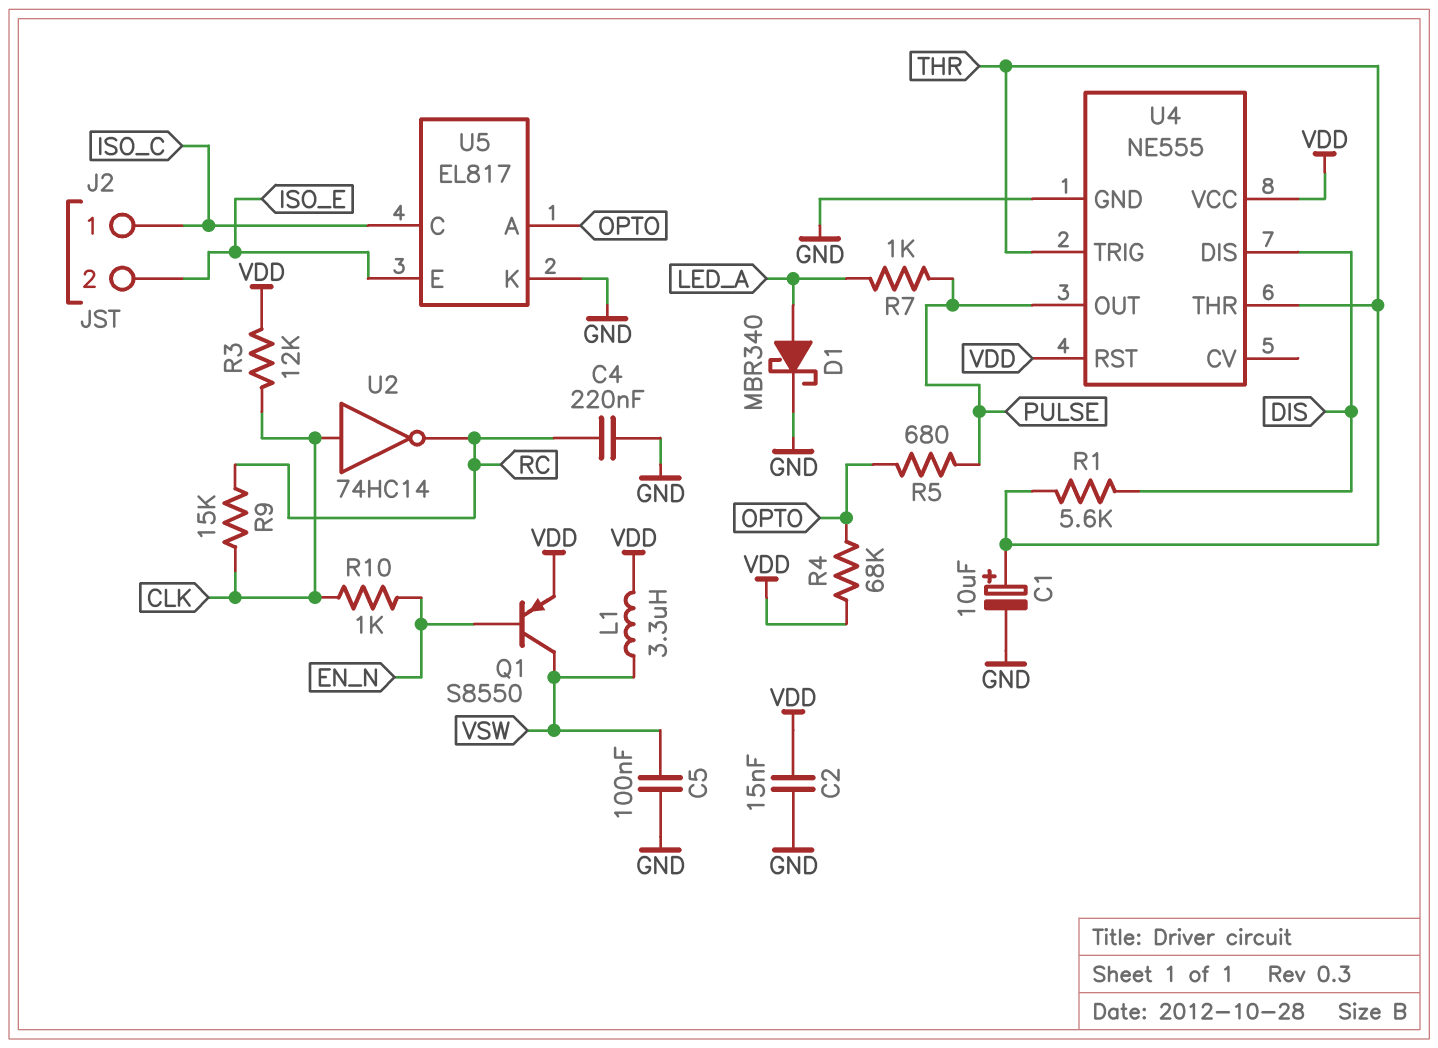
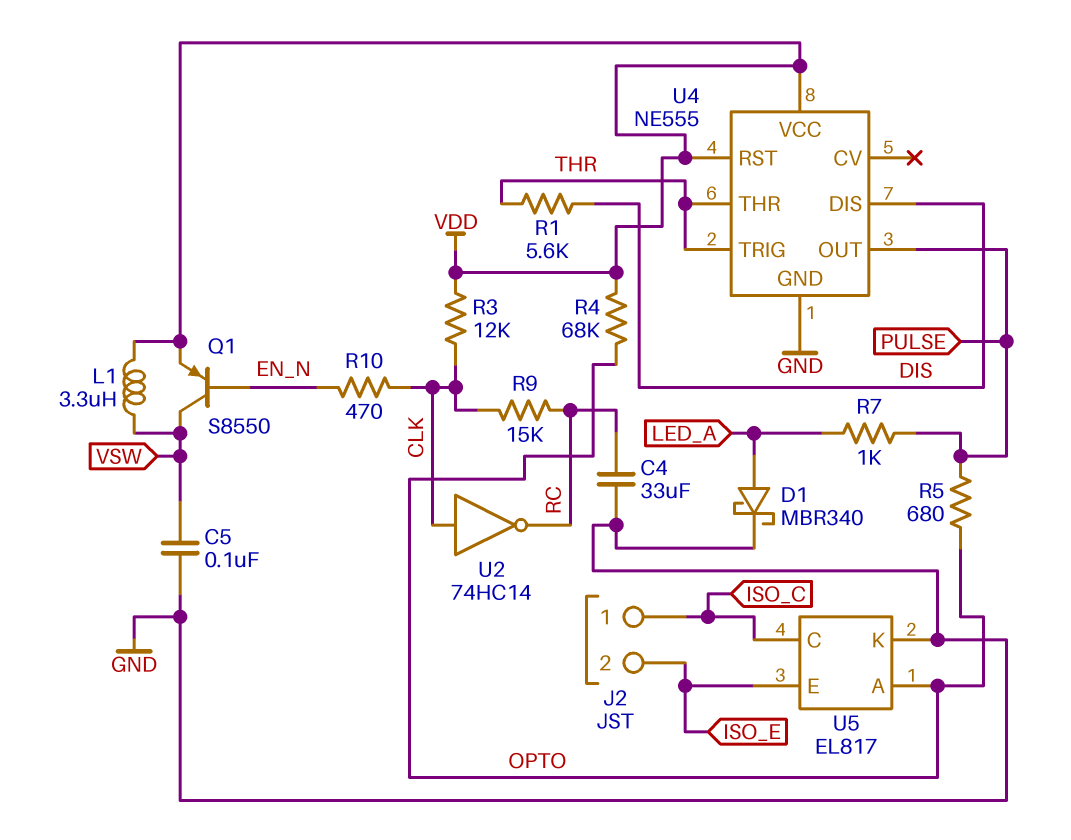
C1: 10uF (plus THR, minus GND) -> none
C2: 15nF (GND, VDD) -> none
C4: 220nF (GND, RC) -> 33uF (GND, RC)
R10: 1k (CLK, EN_N) -> 470 (CLK, EN_N)

